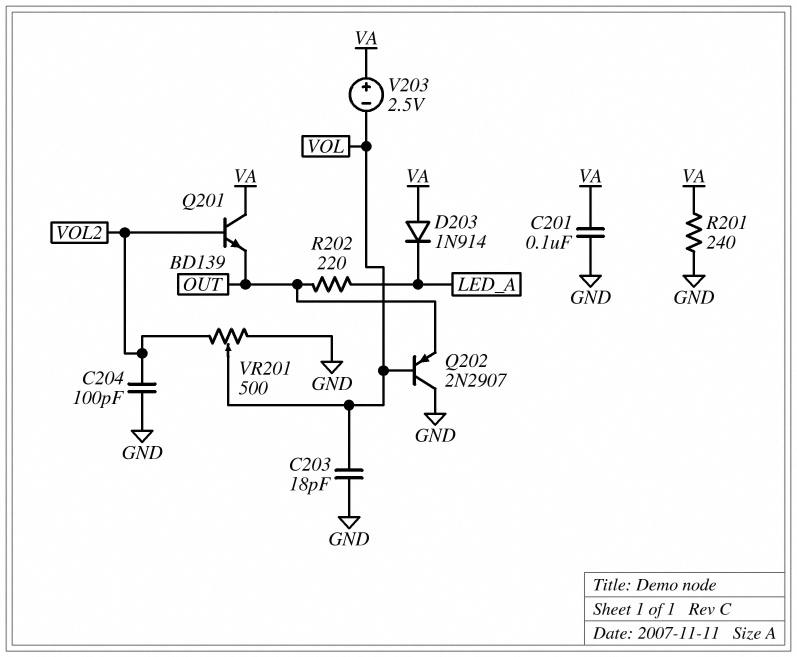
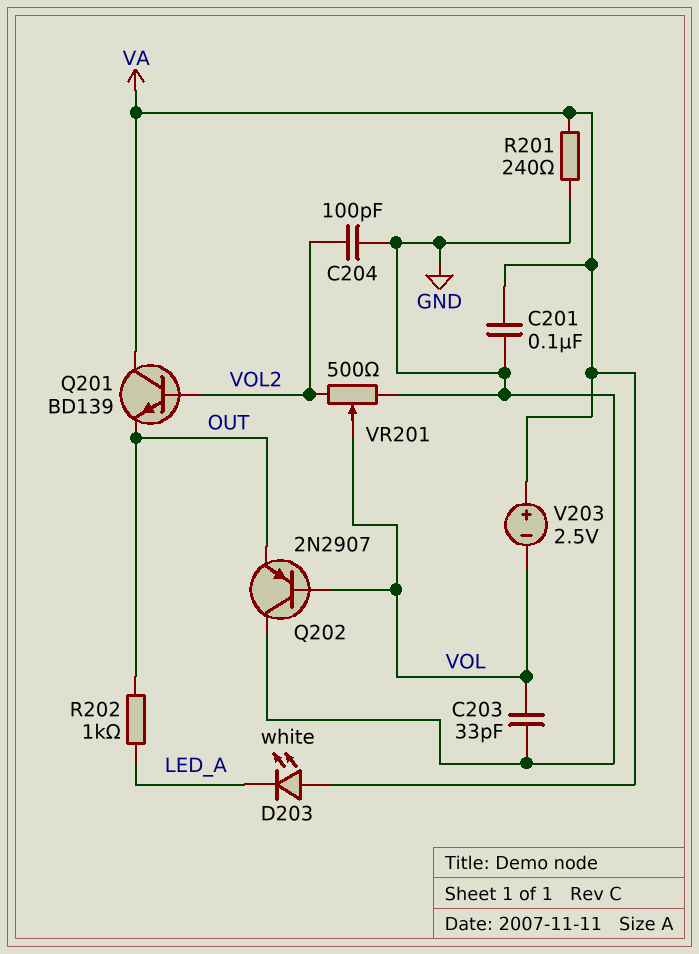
C203: 18pF (GND, VOL) -> 33pF (GND, VOL)
D203: diode 1N914 (A VA, K LED_A) -> LED white (A VA, K LED_A)
R202: 220 (LED_A, OUT) -> 1k (LED_A, OUT)

